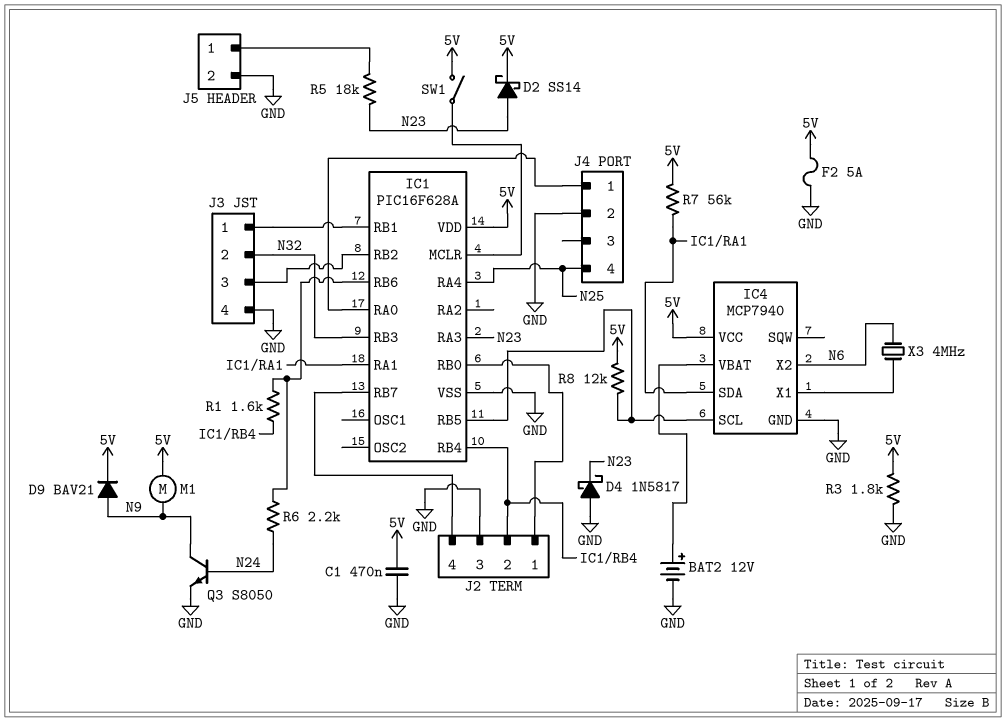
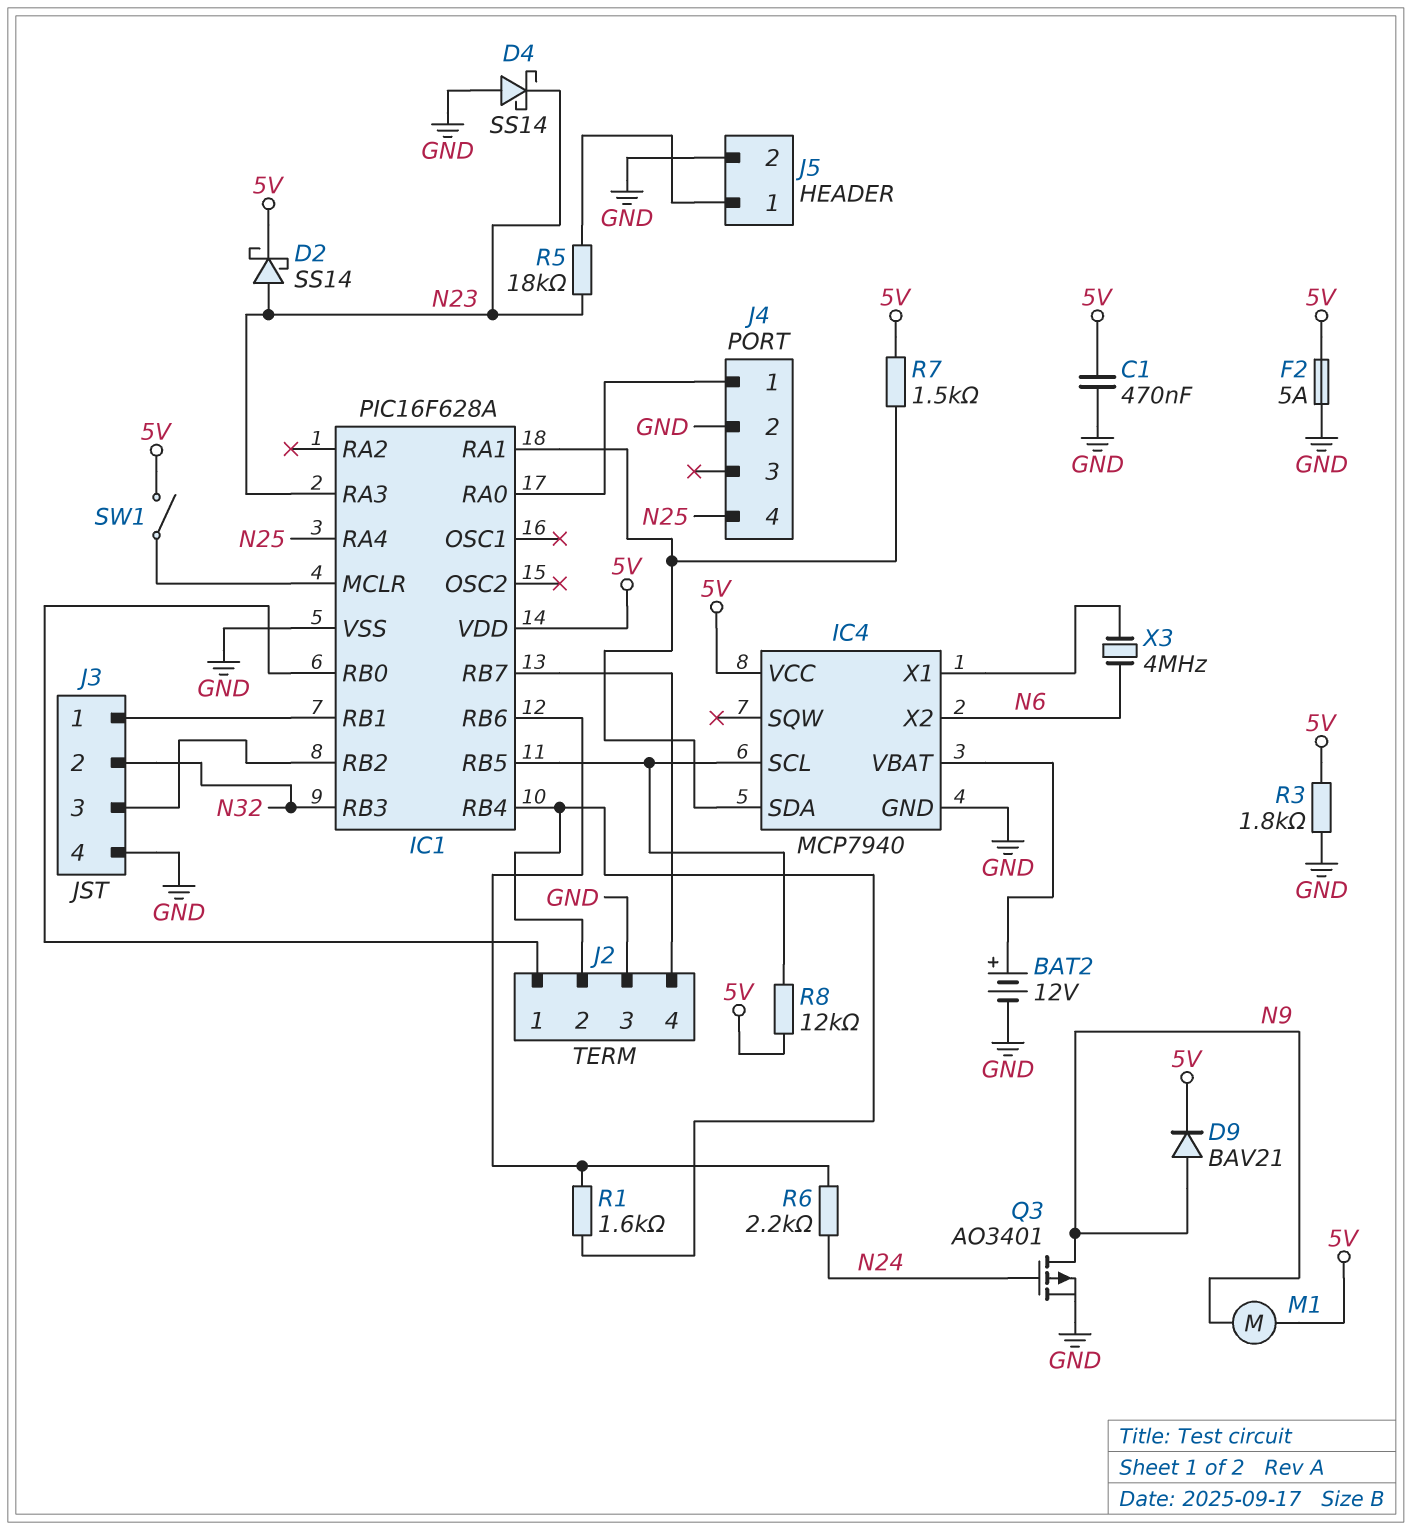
D4: schottky 1N5817 (A GND, K N23) -> schottky SS14 (A GND, K N23)
Q3: NPN S8050 (B N24, C N9, E GND) -> PMOS AO3401 (G N24, D N9, S GND)
R7: 56k (5V, IC1/RA1) -> 1.5k (5V, IC1/RA1)

